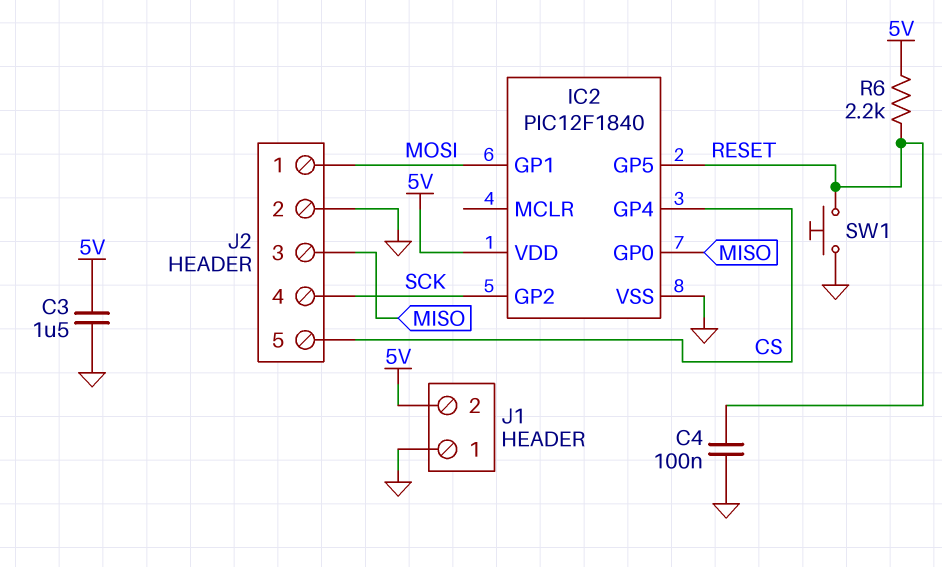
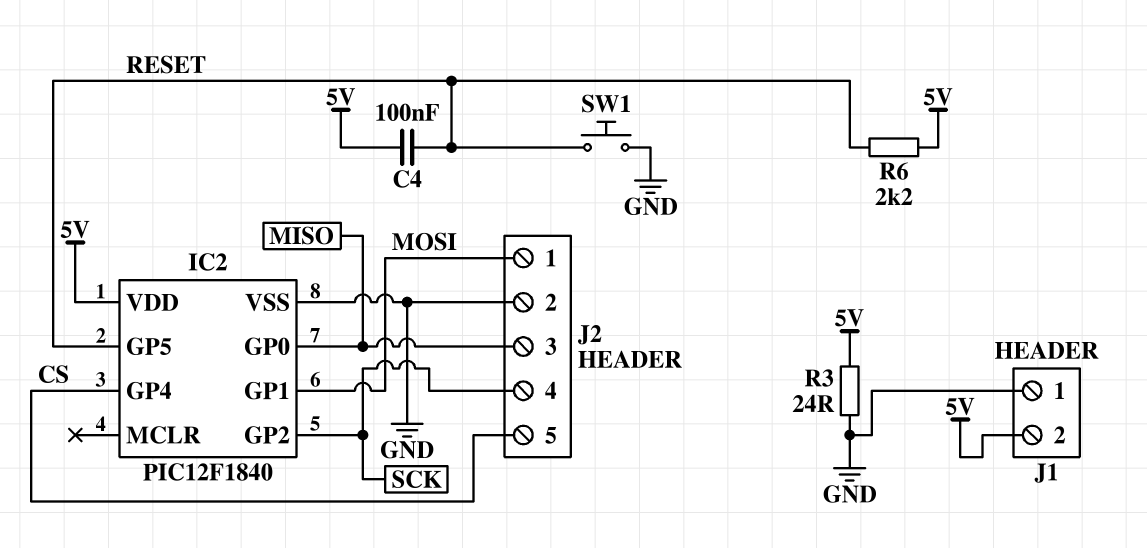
C3: 1.5uF (5V, GND) -> none
C4: 100nF (GND, RESET) -> 100nF (5V, RESET)
R3: none -> 24 (5V, GND)

